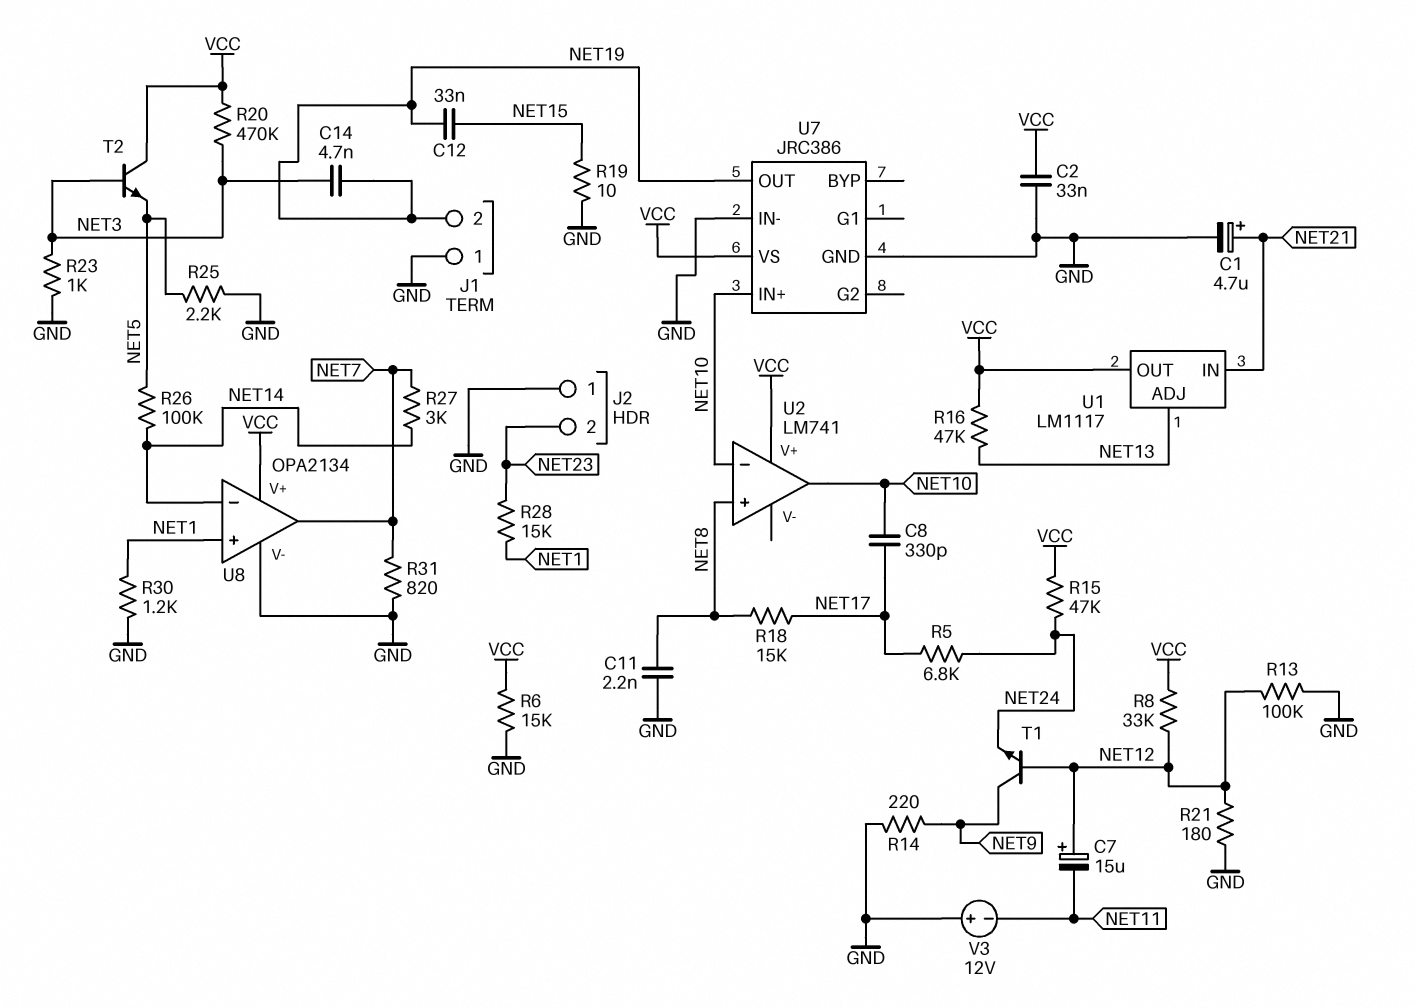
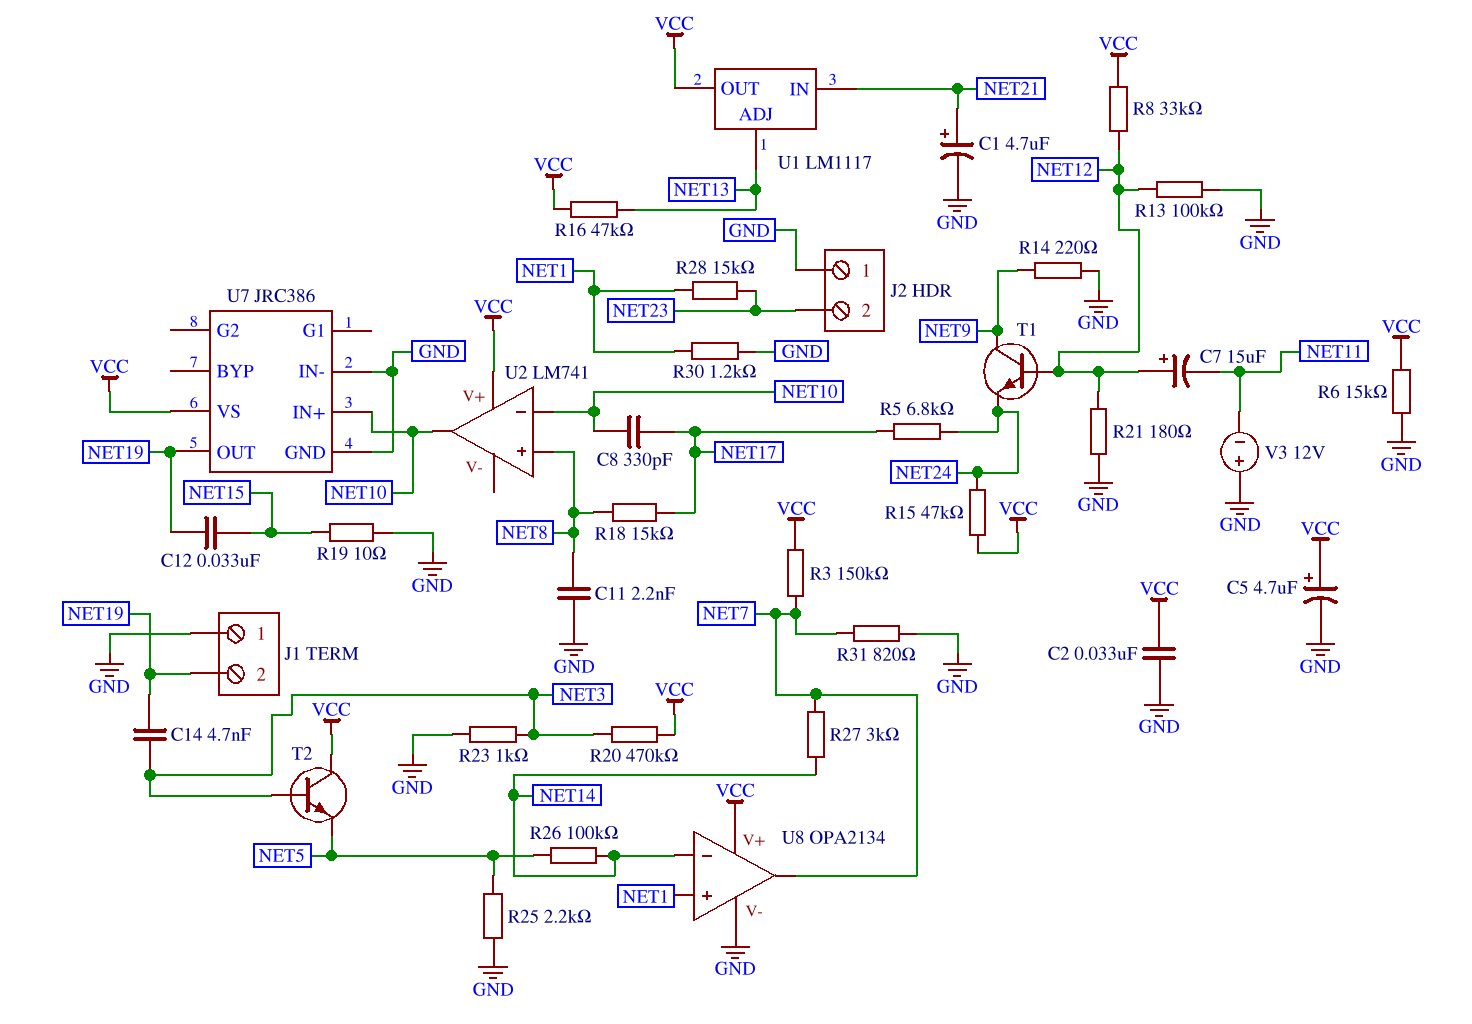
C5: none -> 4.7uF (plus VCC, minus GND)
R3: none -> 150k (NET7, VCC)

